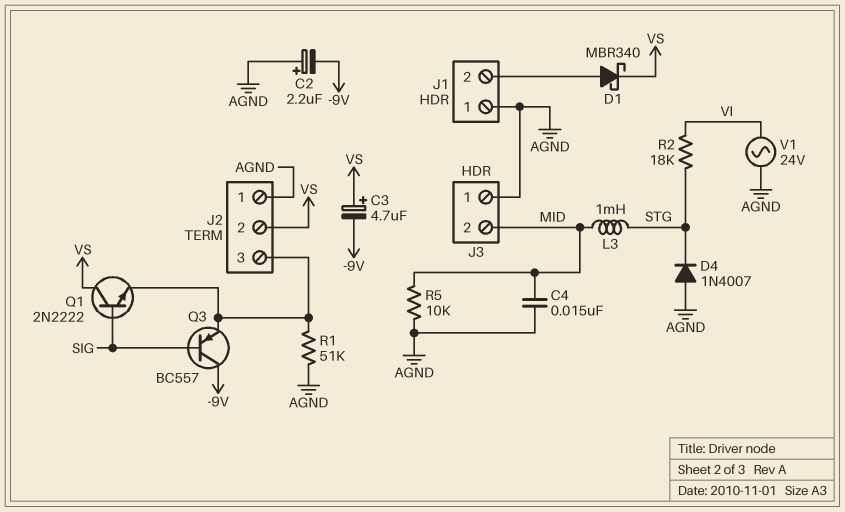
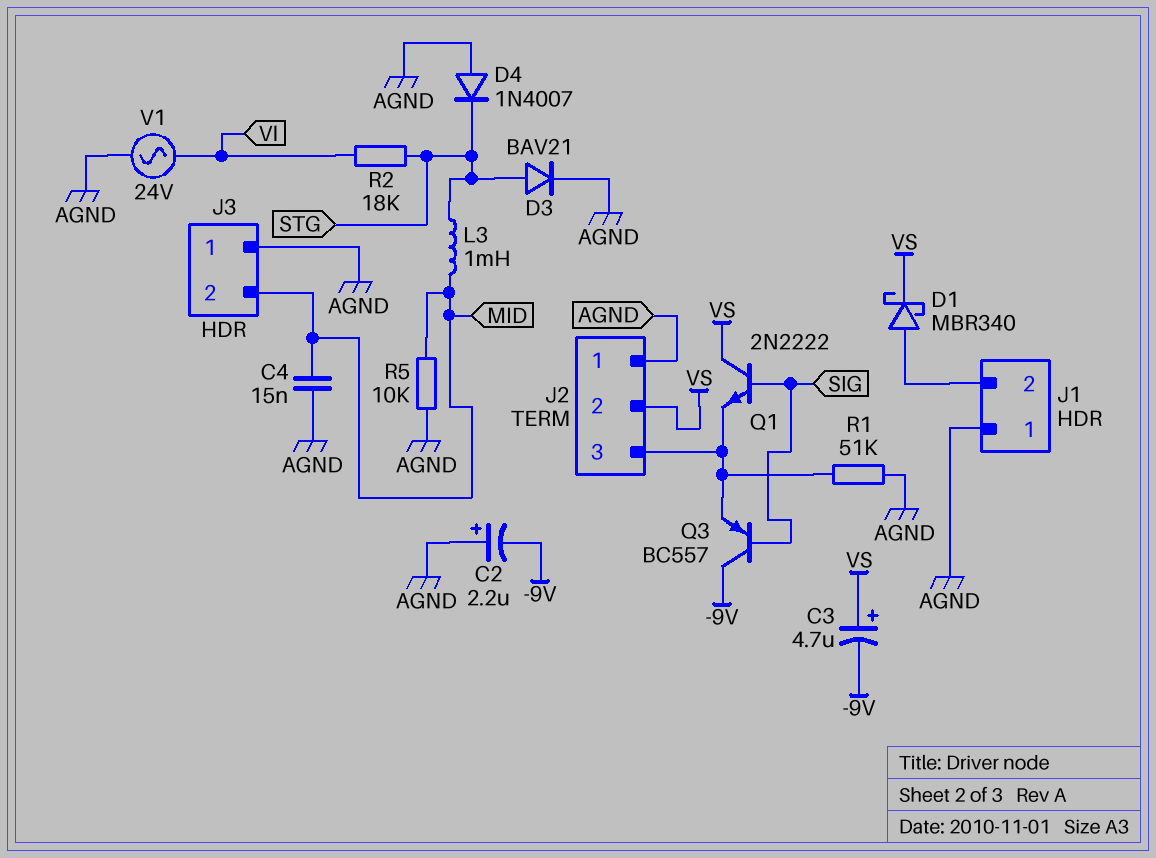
D3: none -> diode BAV21 (A STG, K AGND)

